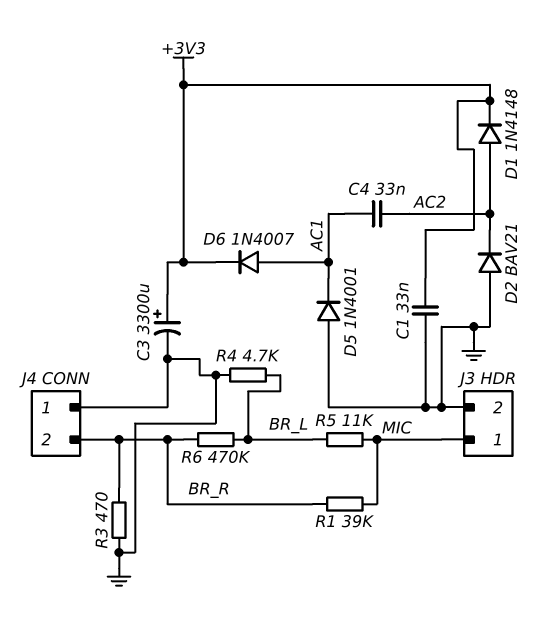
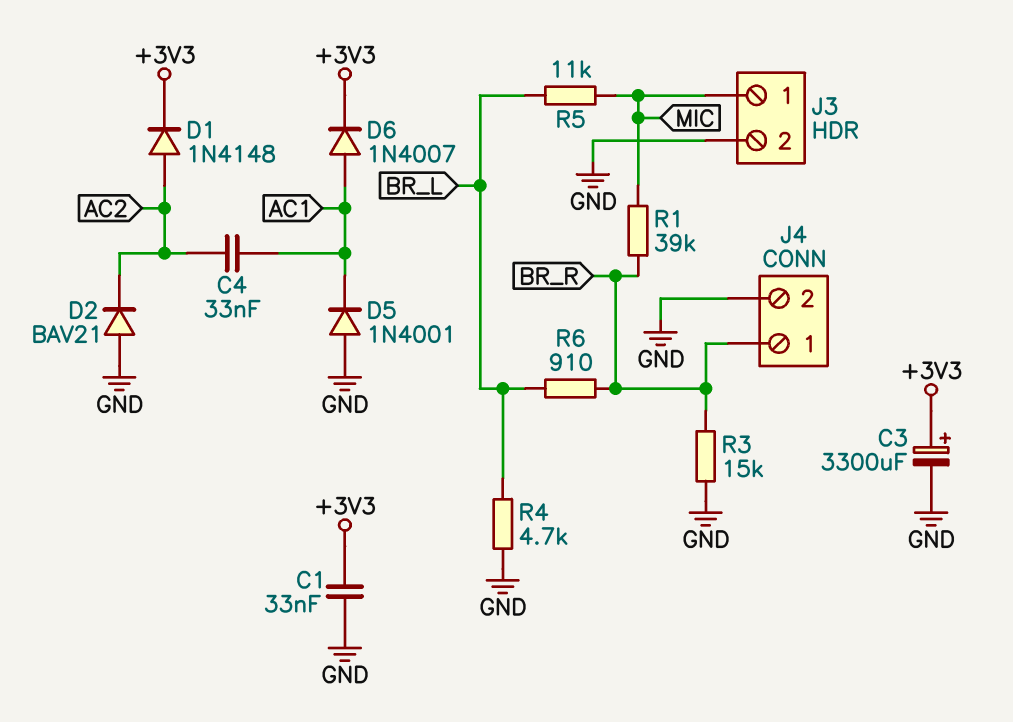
J4 pin 1: GND -> BR_R
J4 pin 2: BR_R -> GND
R3: 470 (BR_R, GND) -> 15k (BR_R, GND)
R6: 470k (BR_L, BR_R) -> 910 (BR_L, BR_R)

